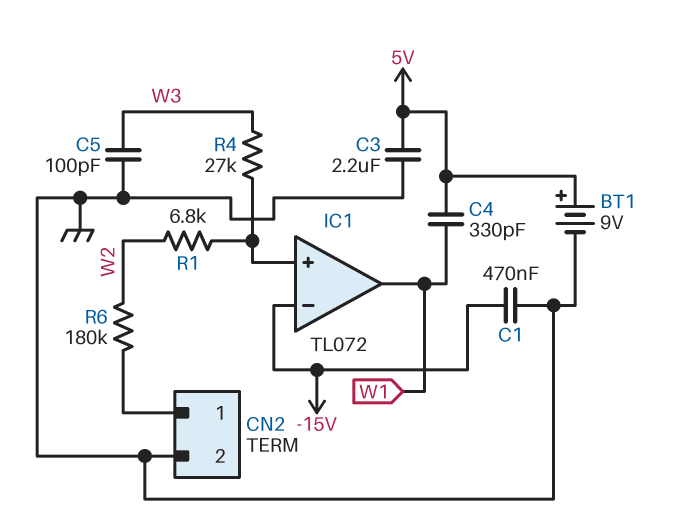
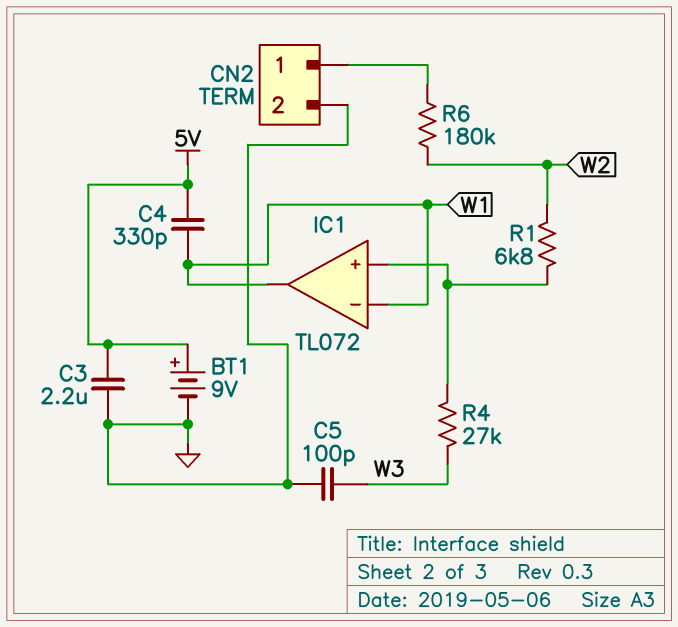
C1: 470nF (-15V, GND) -> none
IC1 pin in-: -15V -> W1

